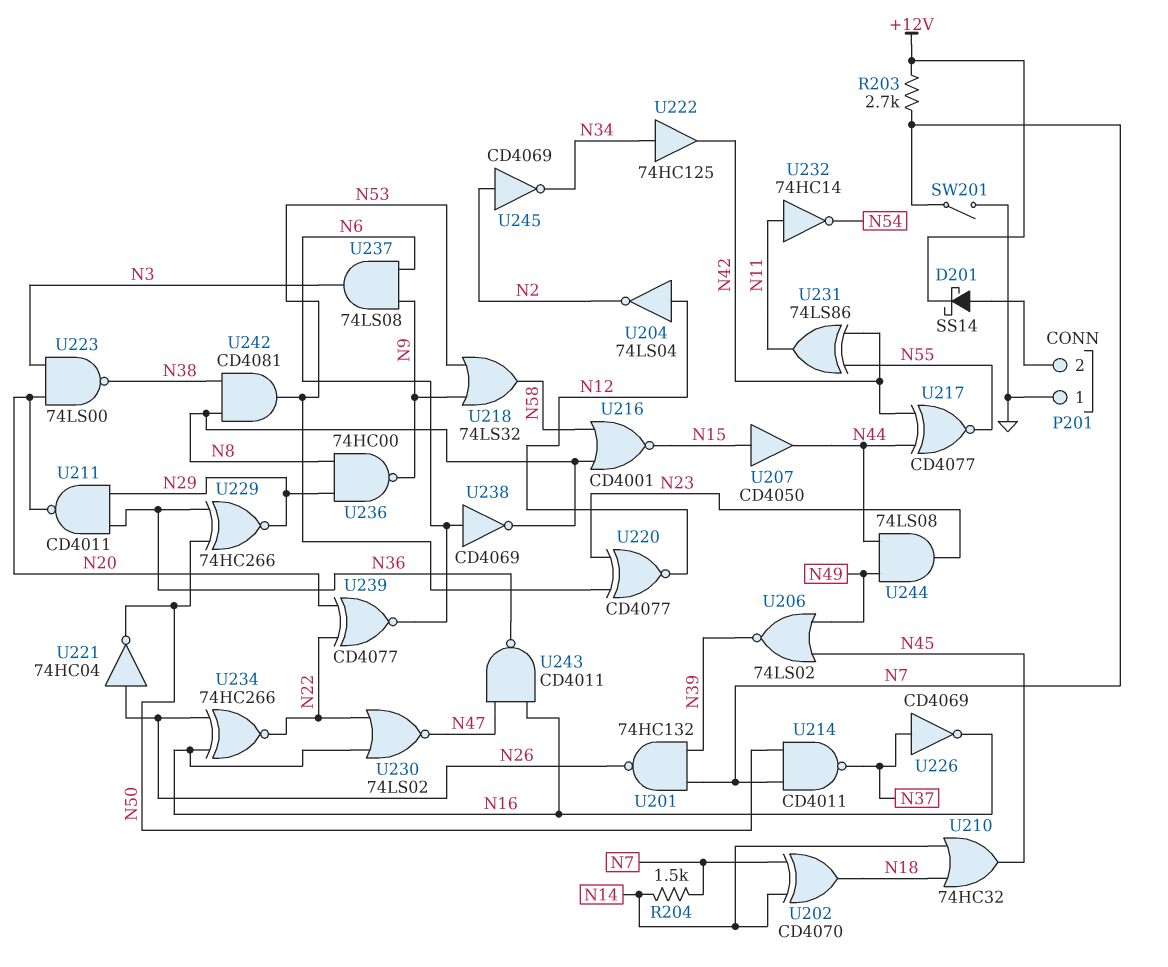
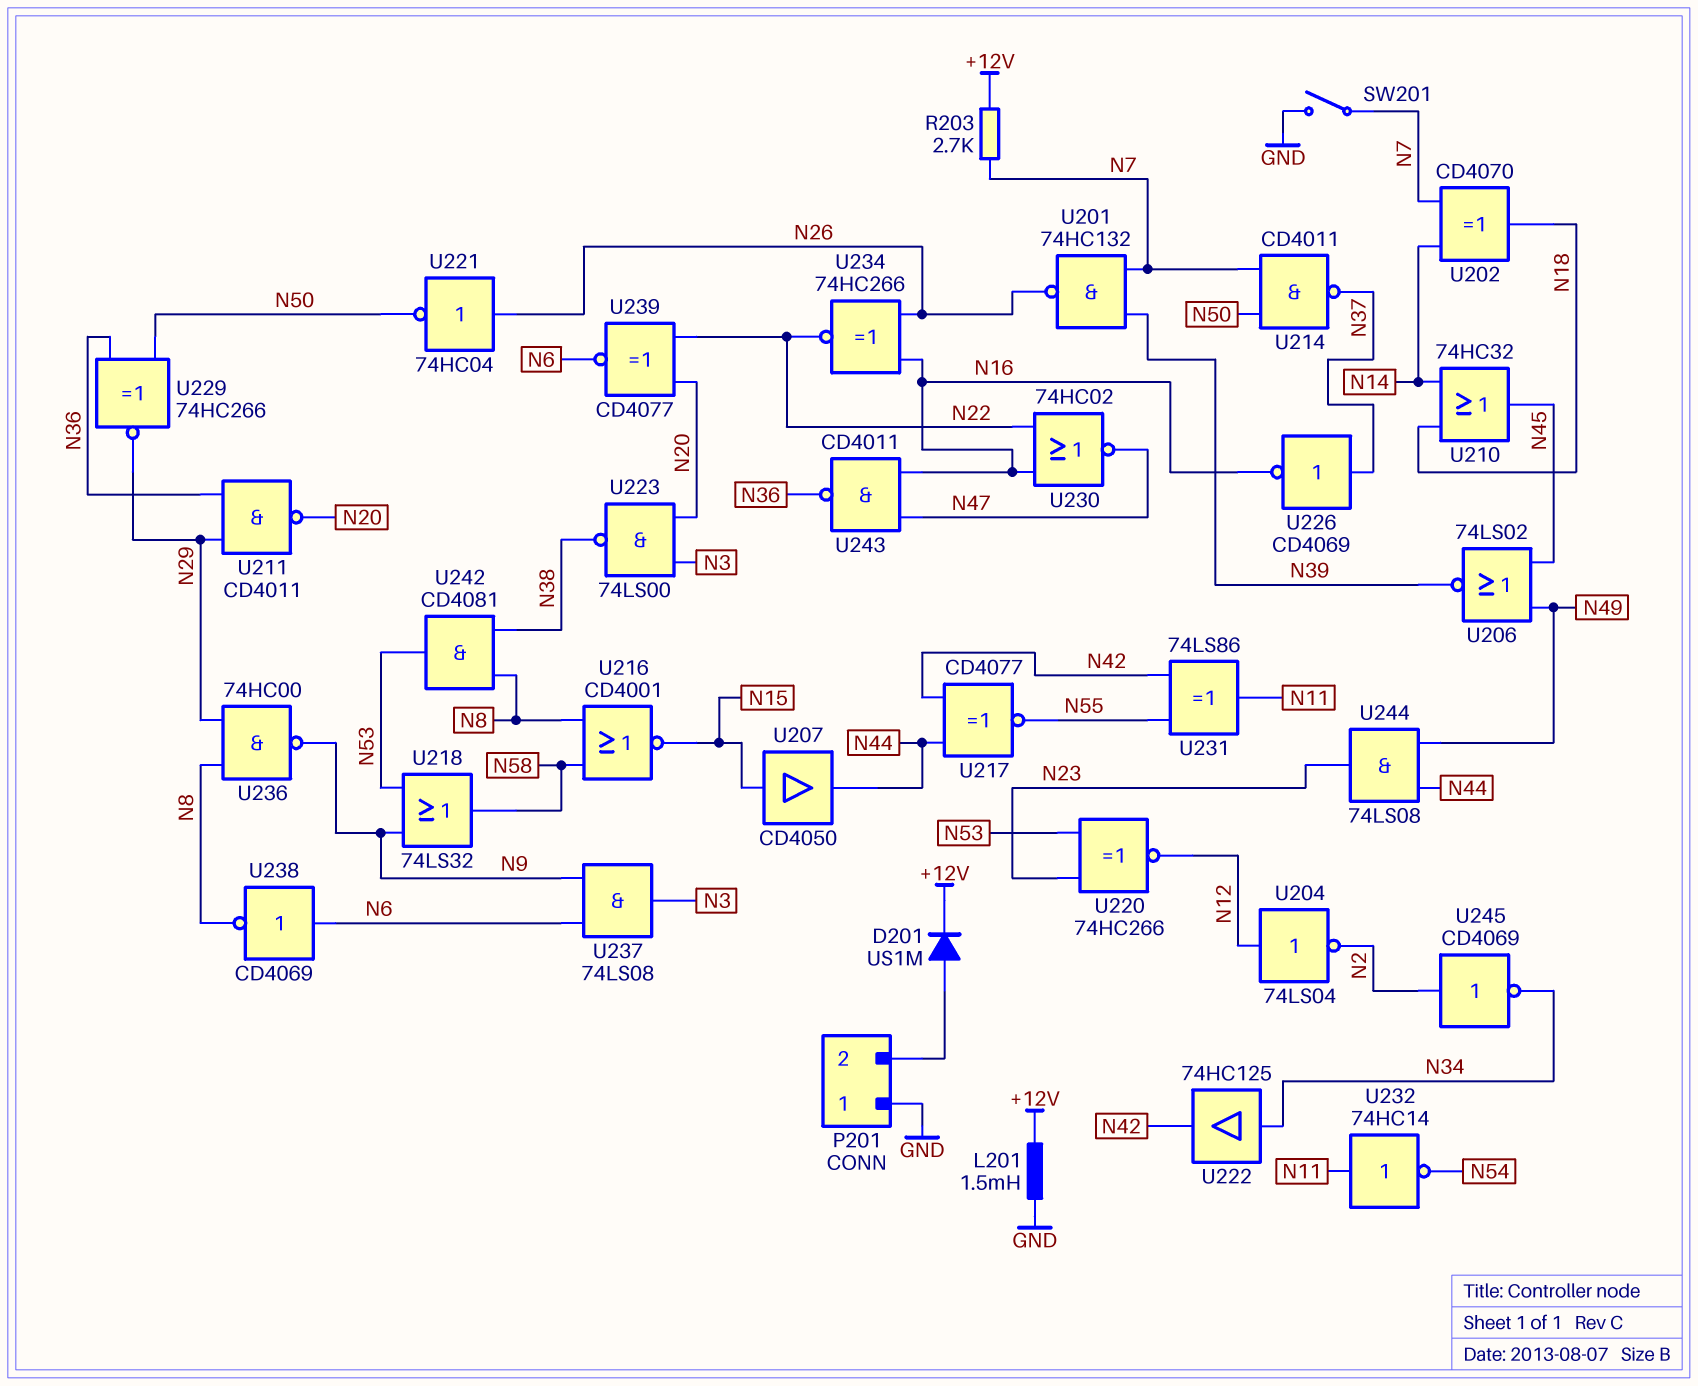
D201: schottky SS14 (A P201/2, K +12V) -> diode US1M (A P201/2, K +12V)
L201: none -> 1.5mH (+12V, GND)
R204: 1.5k (N7, N14) -> none
U220: XNOR CD4077 (in N23, in N53, out N12) -> XNOR 74HC266 (in N23, in N53, out N12)
U230: NOR 74LS02 (in N16, in N22, out N47) -> NOR 74HC02 (in N16, in N22, out N47)

